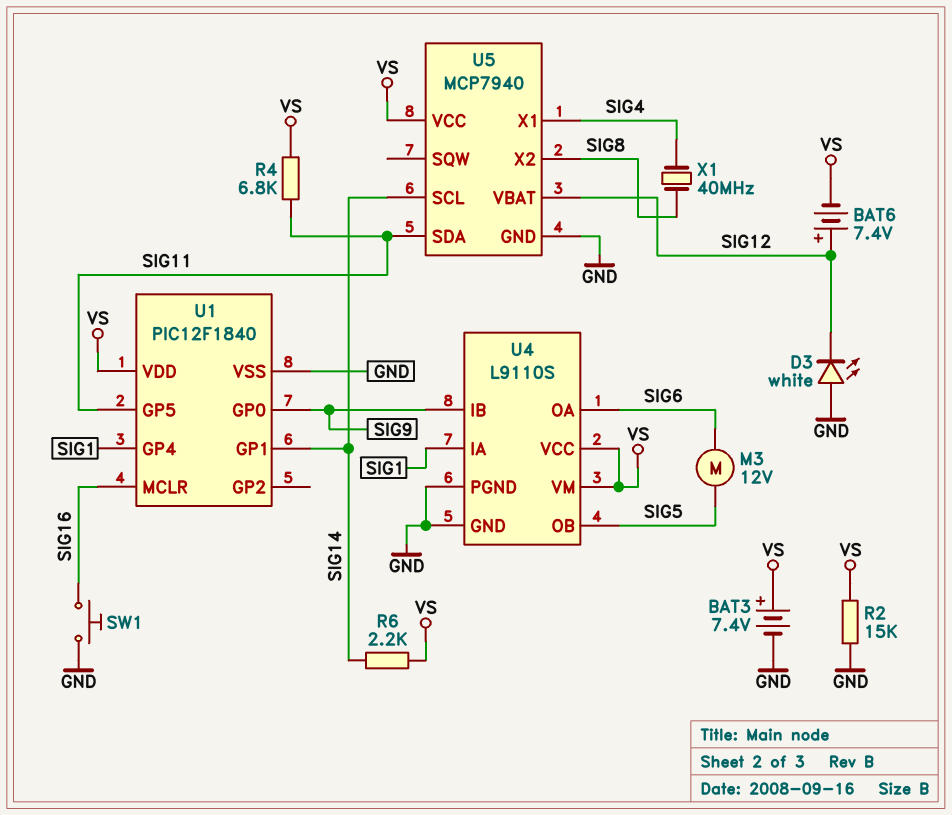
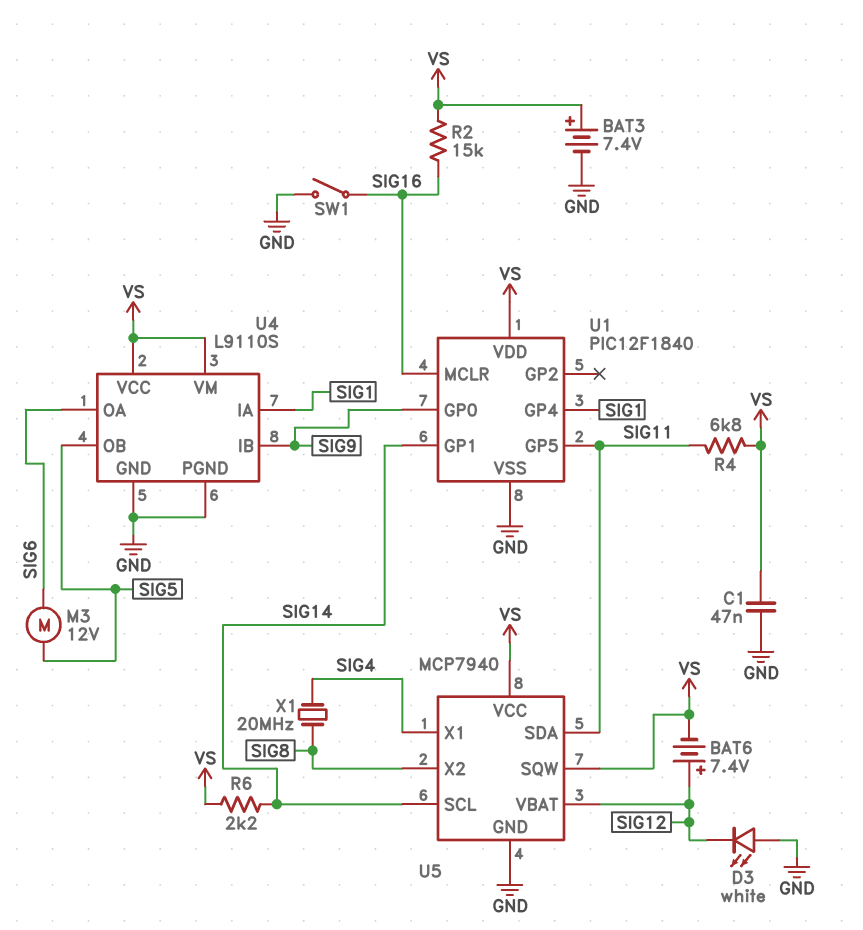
C1: none -> 47nF (GND, VS)
R2: 15k (GND, VS) -> 15k (SIG16, VS)
SW1: button (GND, SIG16) -> switch (GND, SIG16)
U5 pin SQW: none -> VS
X1: 40MHz (SIG4, SIG8) -> 20MHz (SIG4, SIG8)

